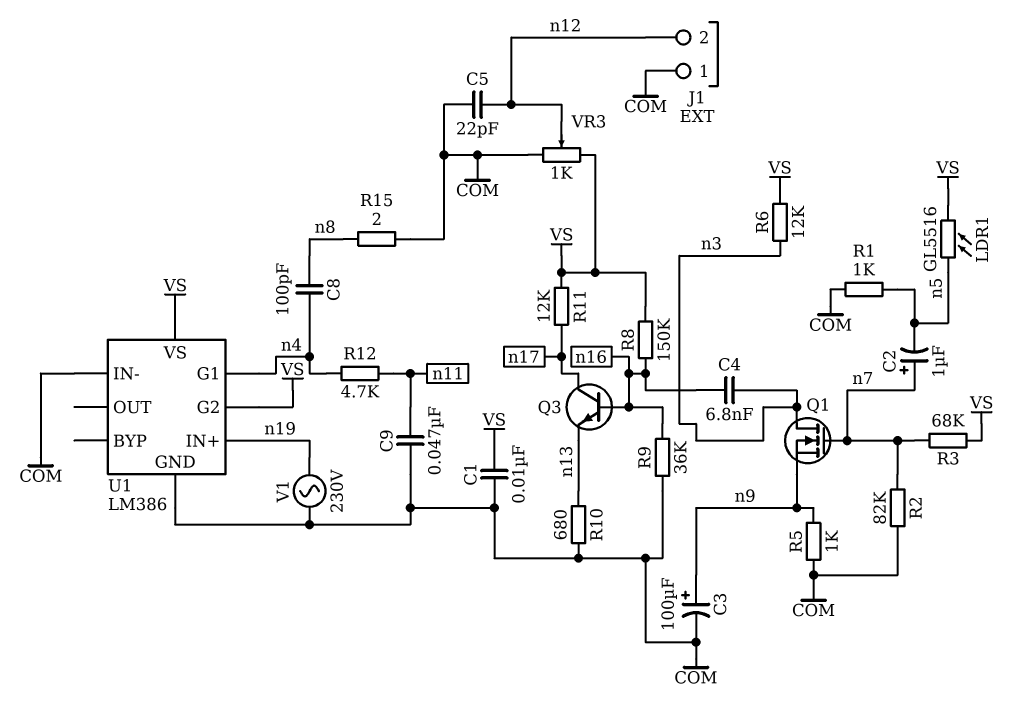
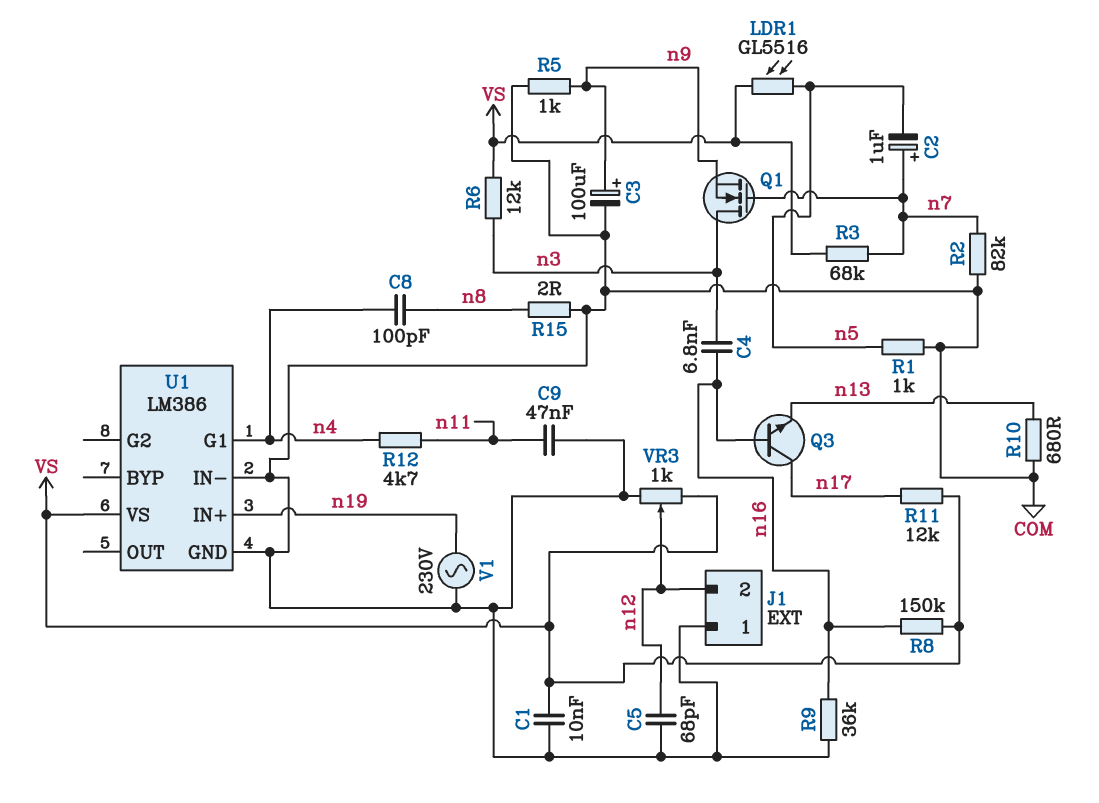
C5: 22pF (COM, n12) -> 68pF (COM, n12)
U1 pin G2: VS -> none

